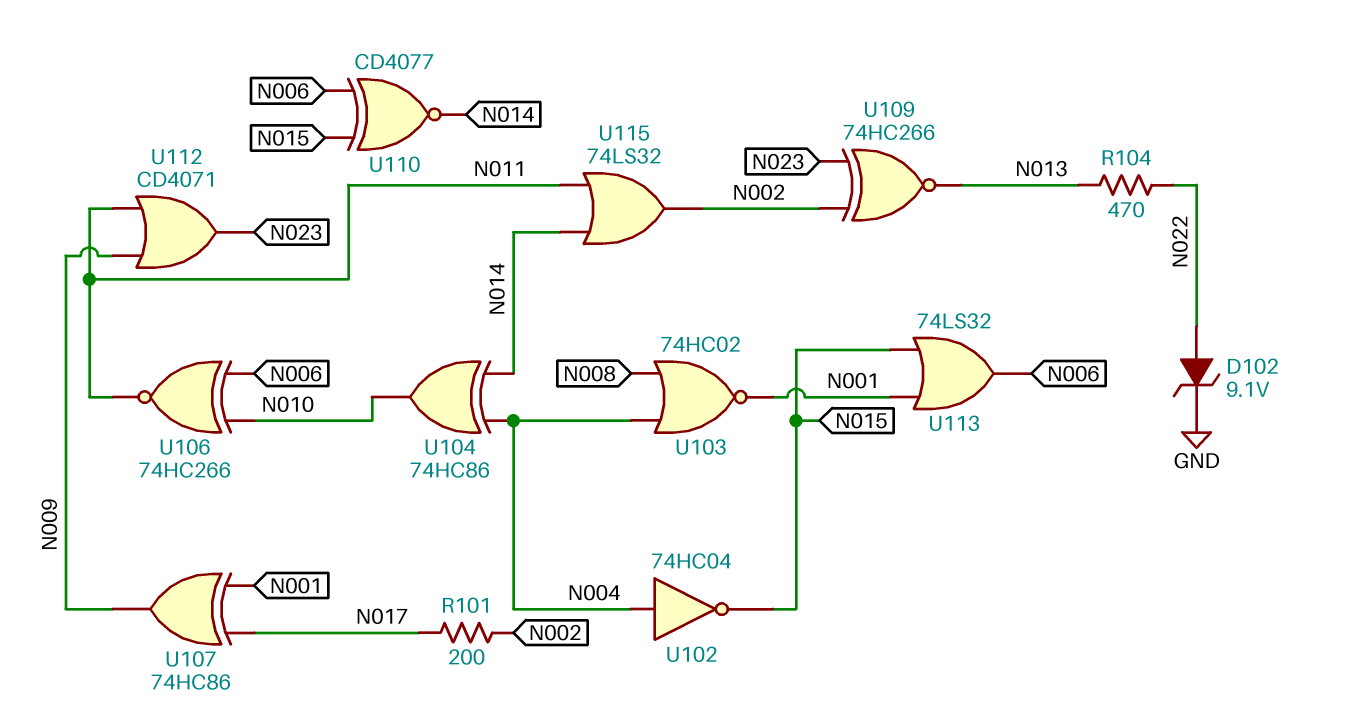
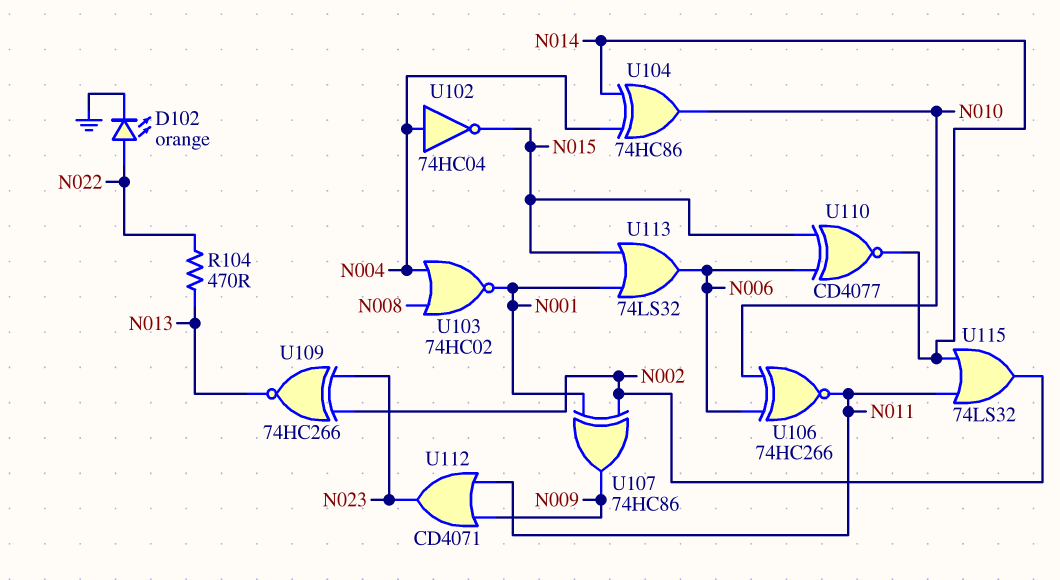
D102: zener 9.1V (A N022, K GND) -> LED orange (A N022, K GND)
R101: 200 (N002, N017) -> none
U107: XOR 74HC86 (in N001, in N017, out N009) -> XOR 74HC86 (in N001, in N002, out N009)

